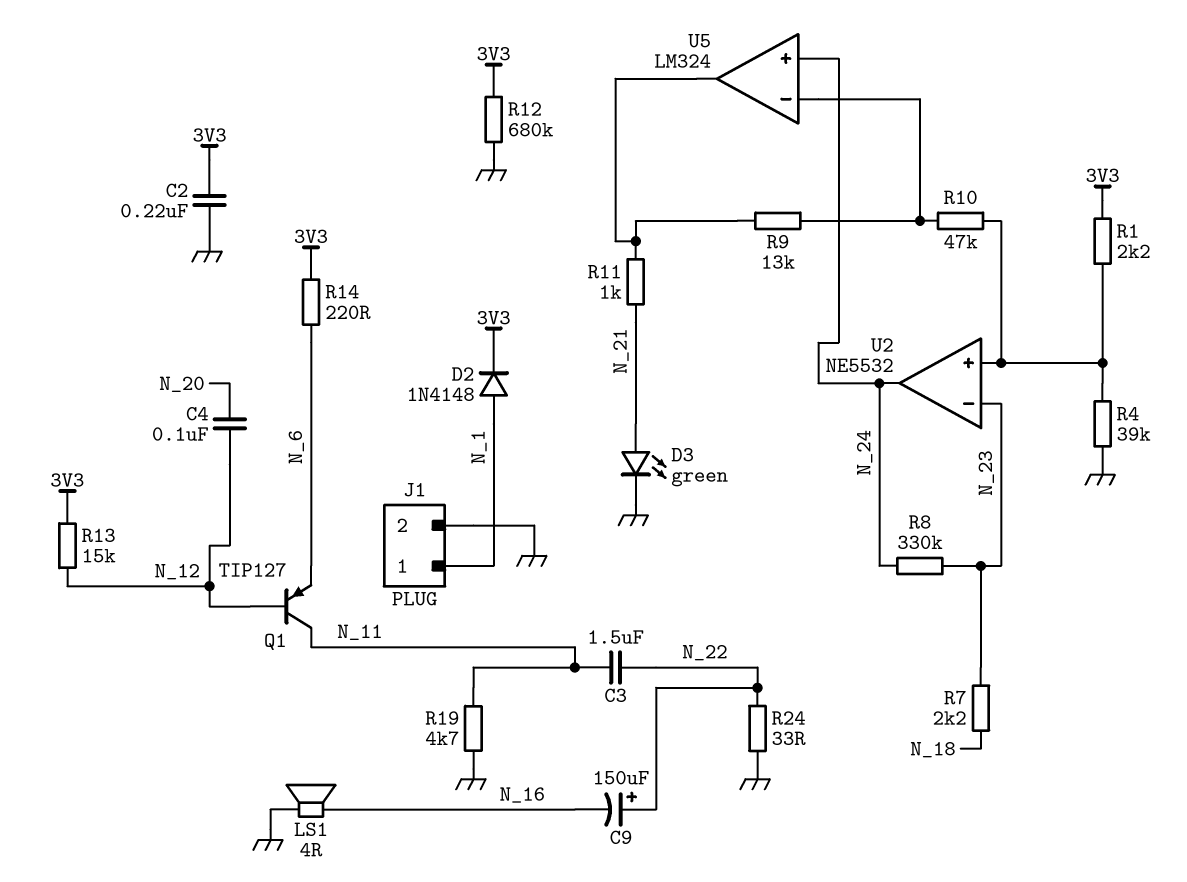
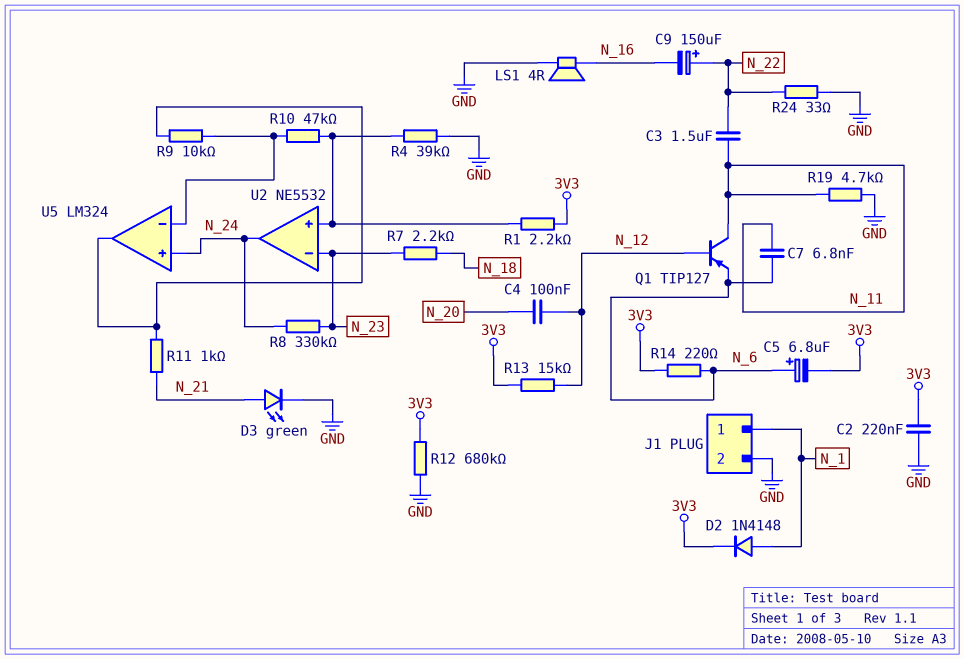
C5: none -> 6.8uF (plus N_6, minus 3V3)
C7: none -> 6.8nF (N_6, N_11)
R9: 13k (U5/in-, U5/out) -> 10k (U5/in-, U5/out)

